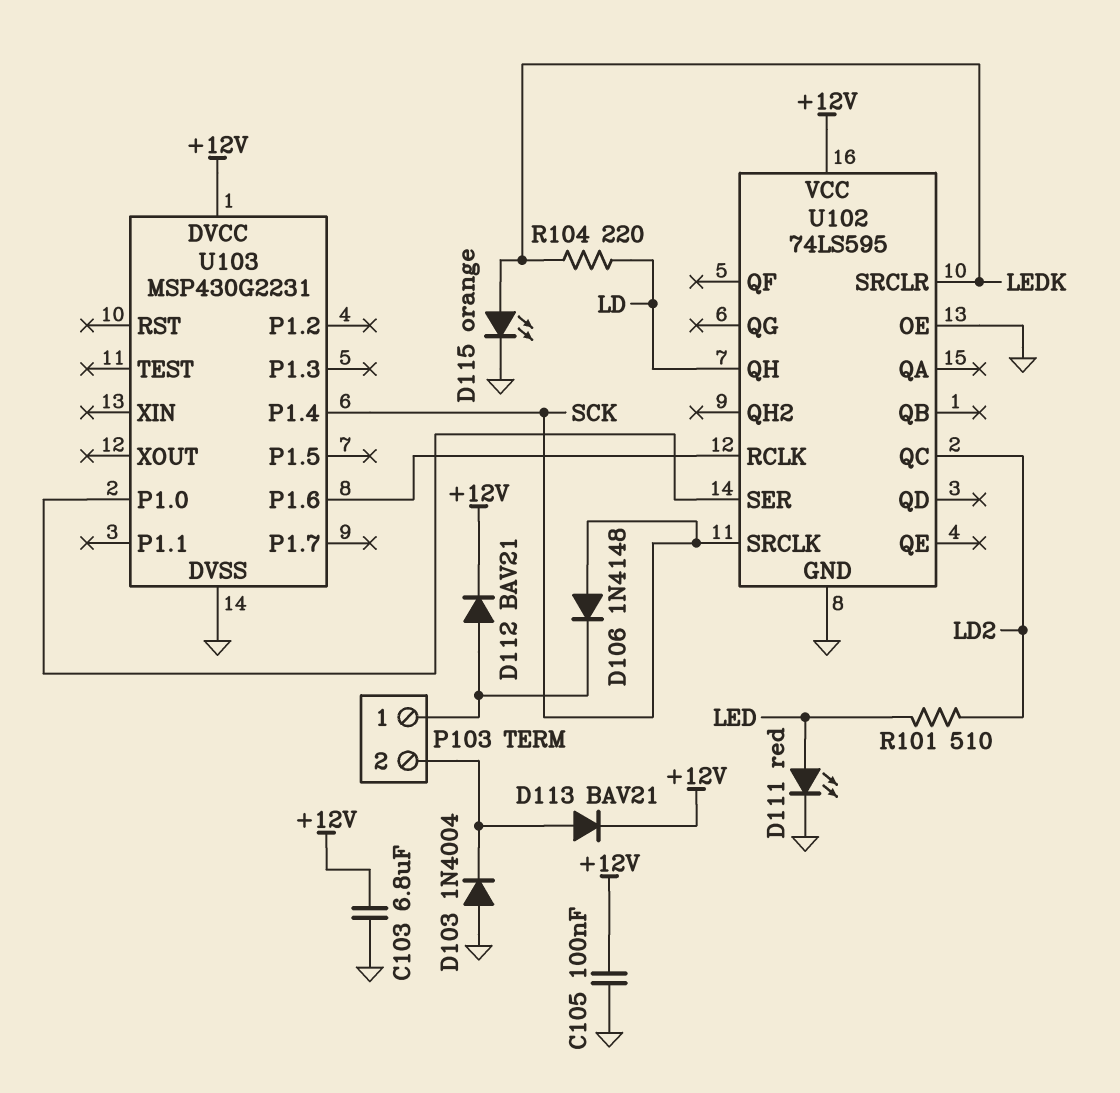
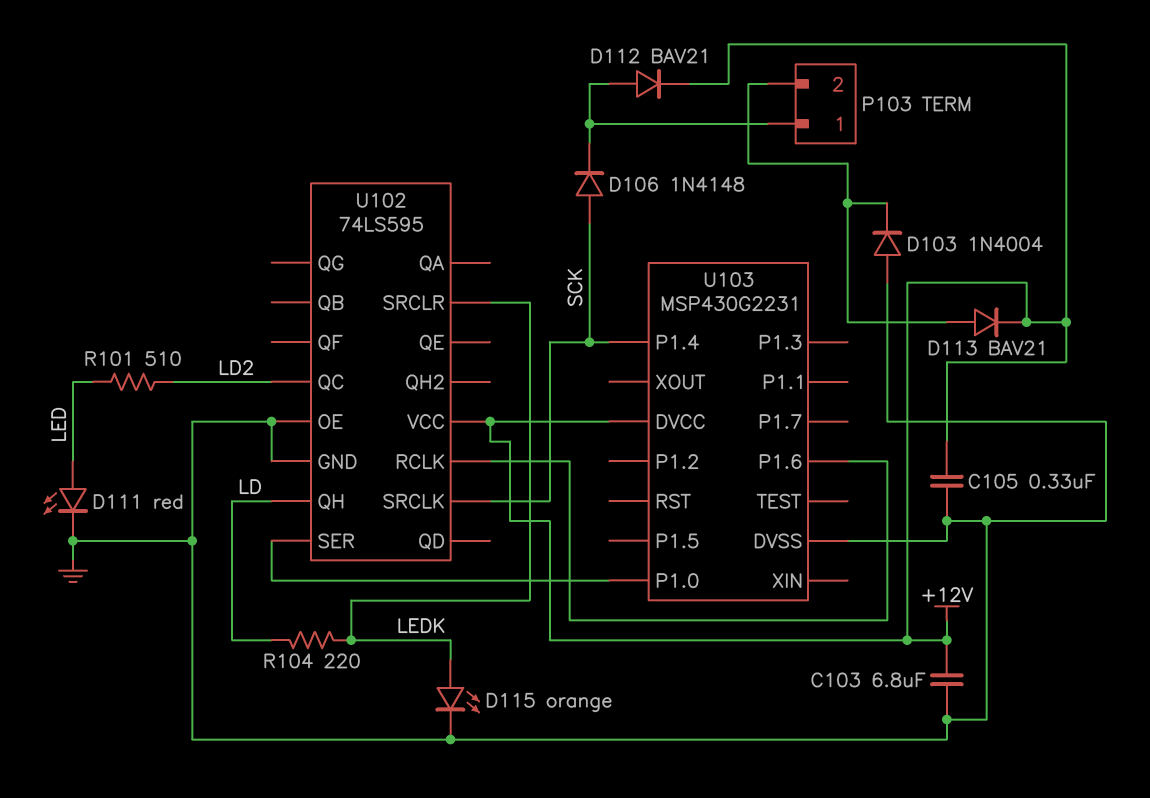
C105: 100nF (+12V, GND) -> 330nF (+12V, GND)

